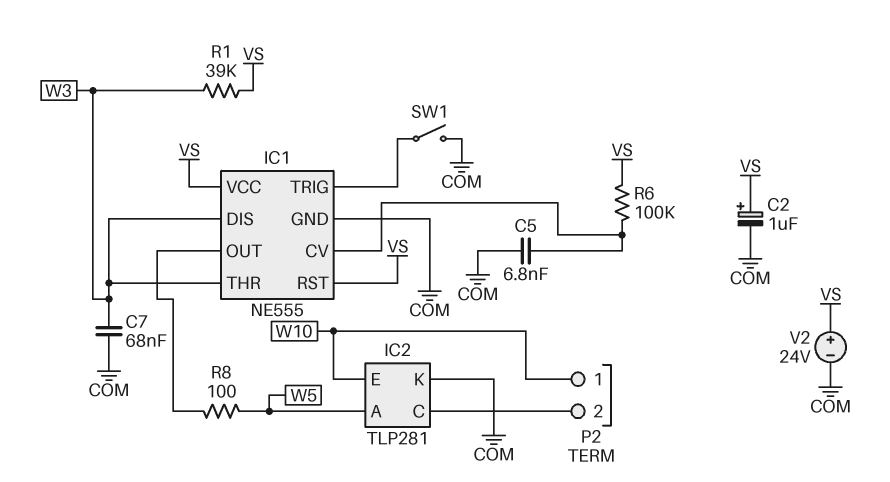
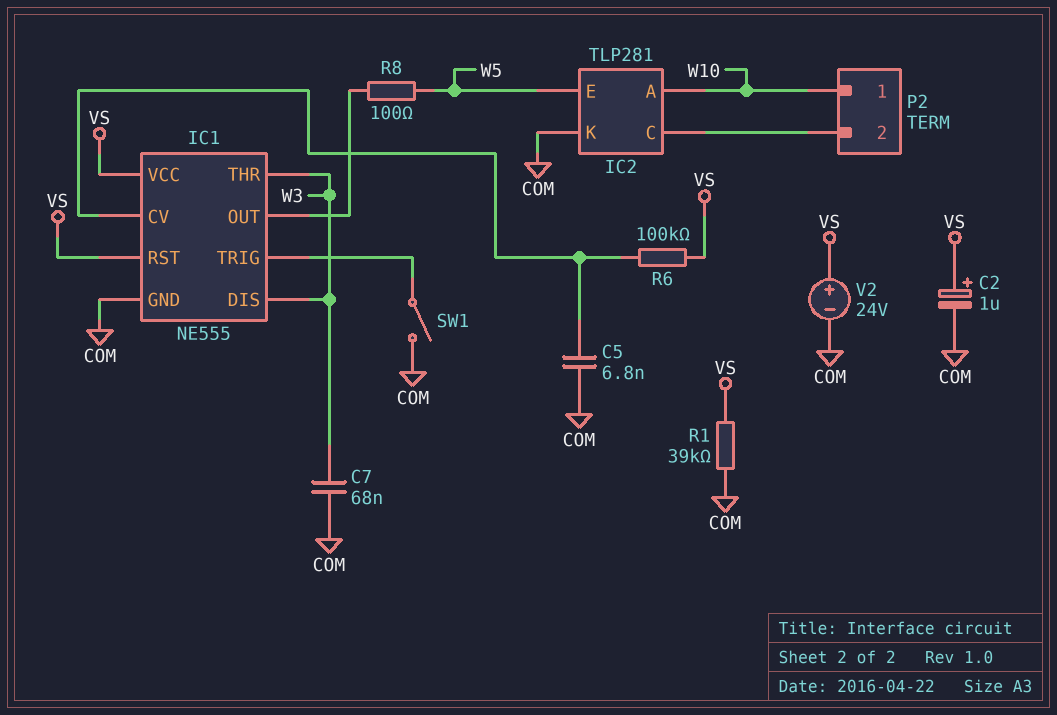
IC2 pin A: W5 -> W10
IC2 pin E: W10 -> W5
R1: 39k (VS, W3) -> 39k (COM, VS)

